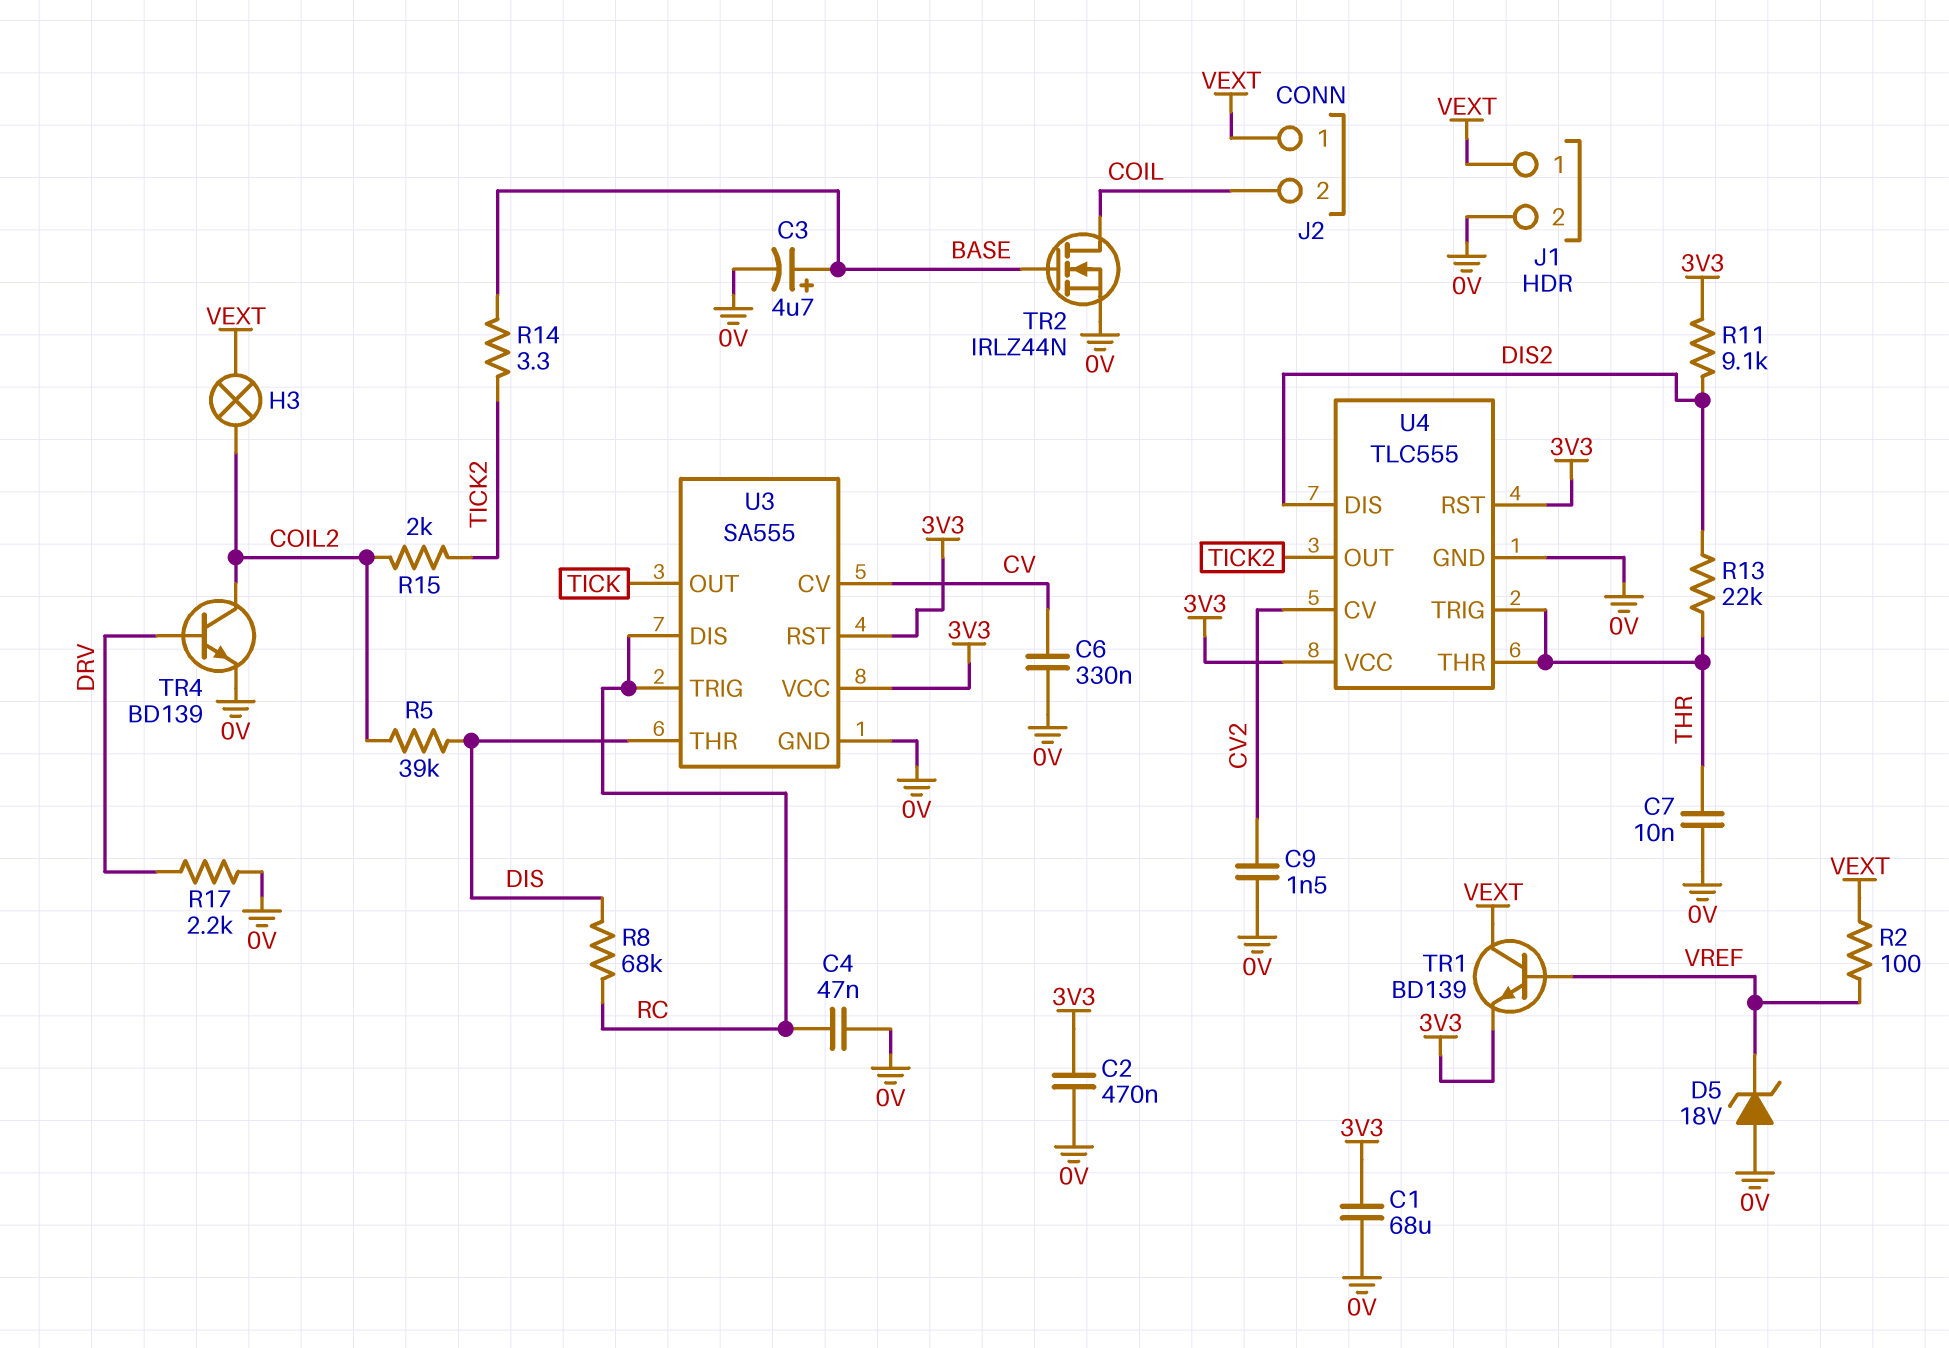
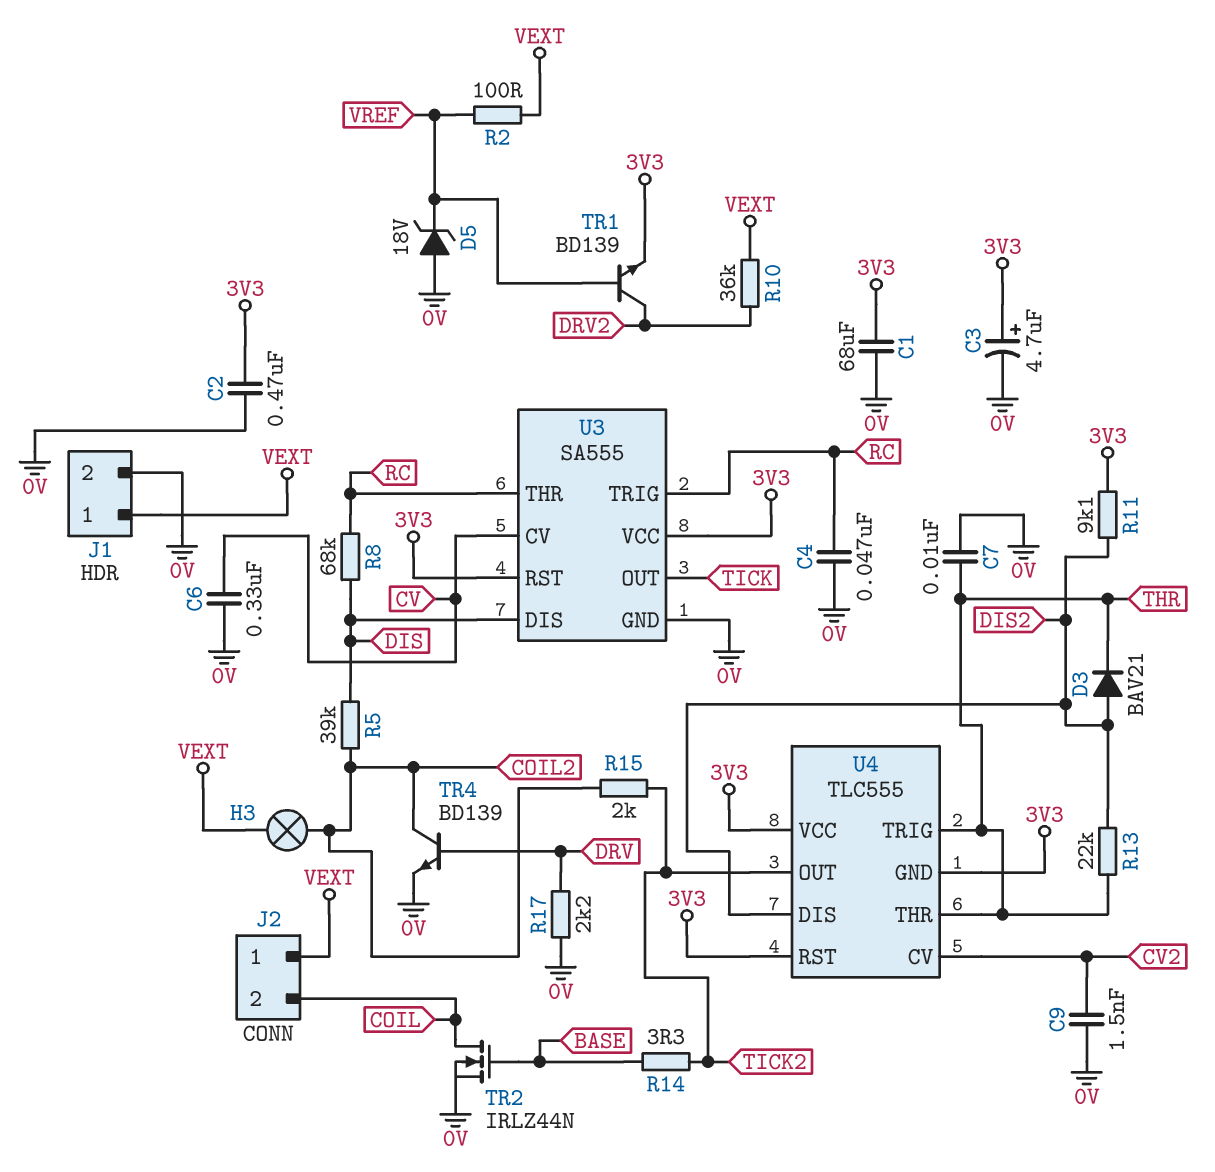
C3: 4.7uF (plus BASE, minus 0V) -> 4.7uF (plus 3V3, minus 0V)
D3: none -> diode BAV21 (A DIS2, K THR)
R10: none -> 36k (DRV2, VEXT)
TR1: NPN BD139 (B VREF, C VEXT, E 3V3) -> NPN BD139 (B VREF, C DRV2, E 3V3)
U3 pin DIS: RC -> DIS
U3 pin THR: DIS -> RC
U4 pin GND: 0V -> 3V3

